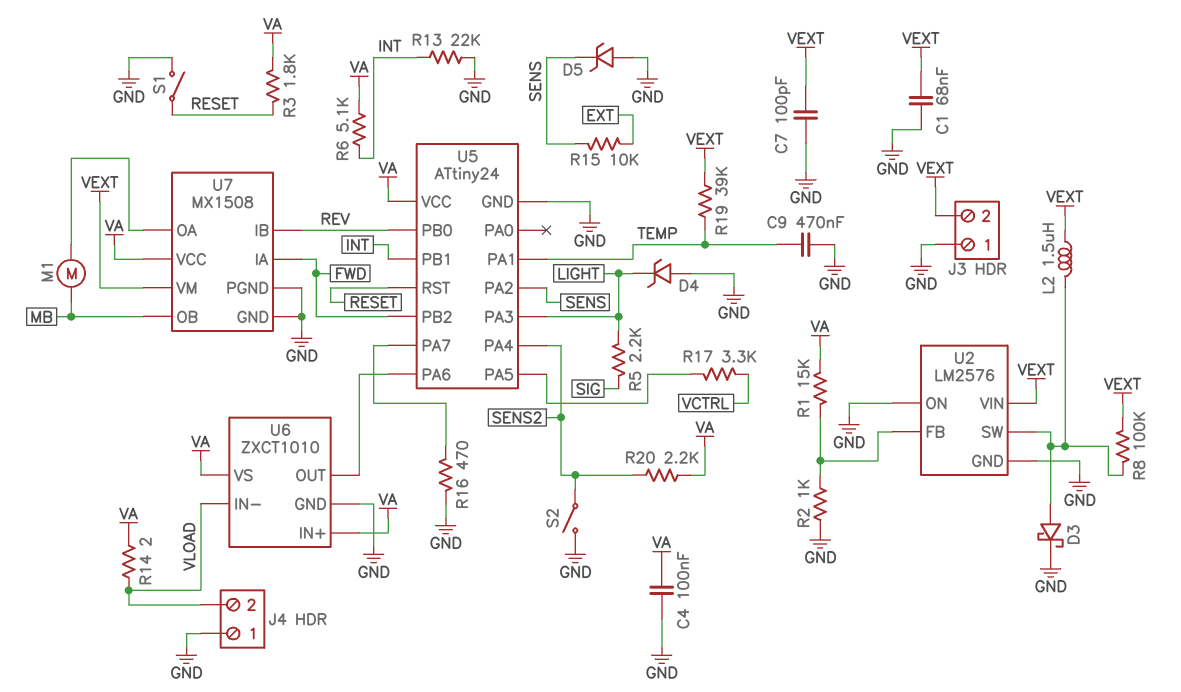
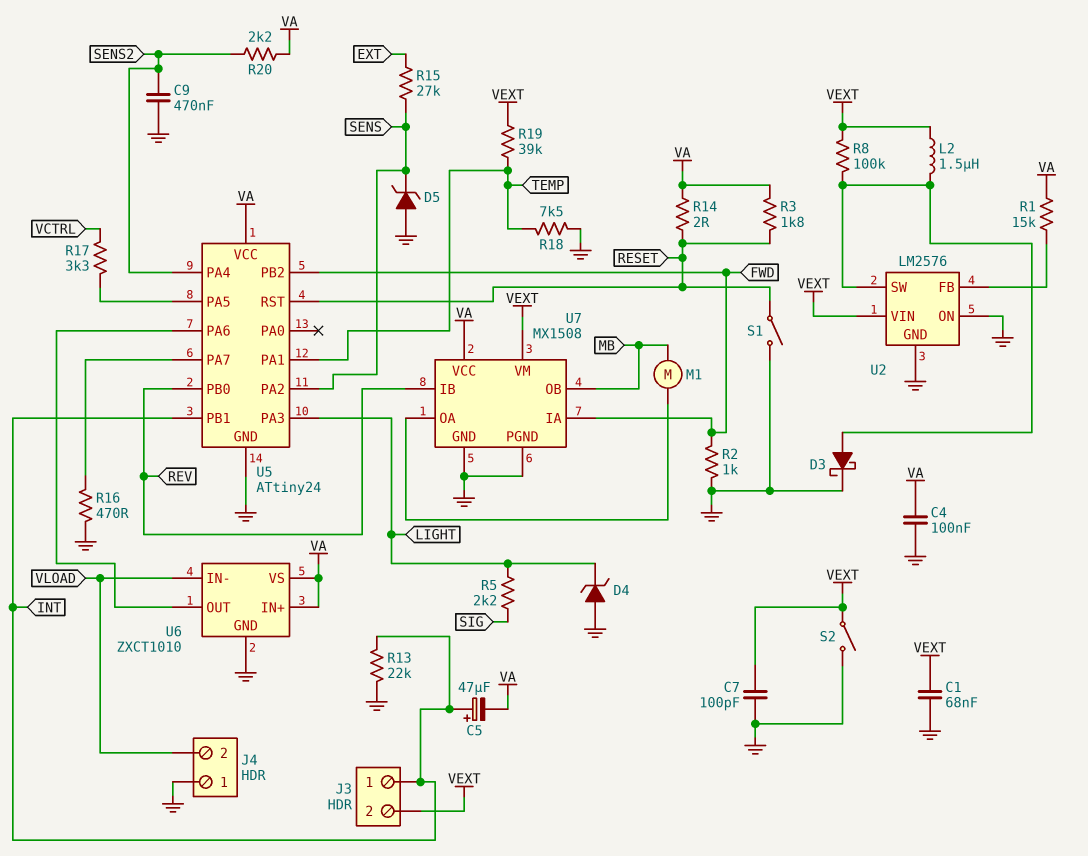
C5: none -> 47uF (plus INT, minus VA)
C9: 470nF (GND, TEMP) -> 470nF (GND, SENS2)
J3 pin 1: GND -> INT
R2: 1k (GND, U2/FB) -> 1k (FWD, GND)
R6: 5.1k (INT, VA) -> none
R14: 2 (VA, VLOAD) -> 2 (RESET, VA)
R15: 10k (EXT, SENS) -> 27k (EXT, SENS)
R18: none -> 7.5k (GND, TEMP)
S2: switch (GND, SENS2) -> switch (GND, VEXT)

